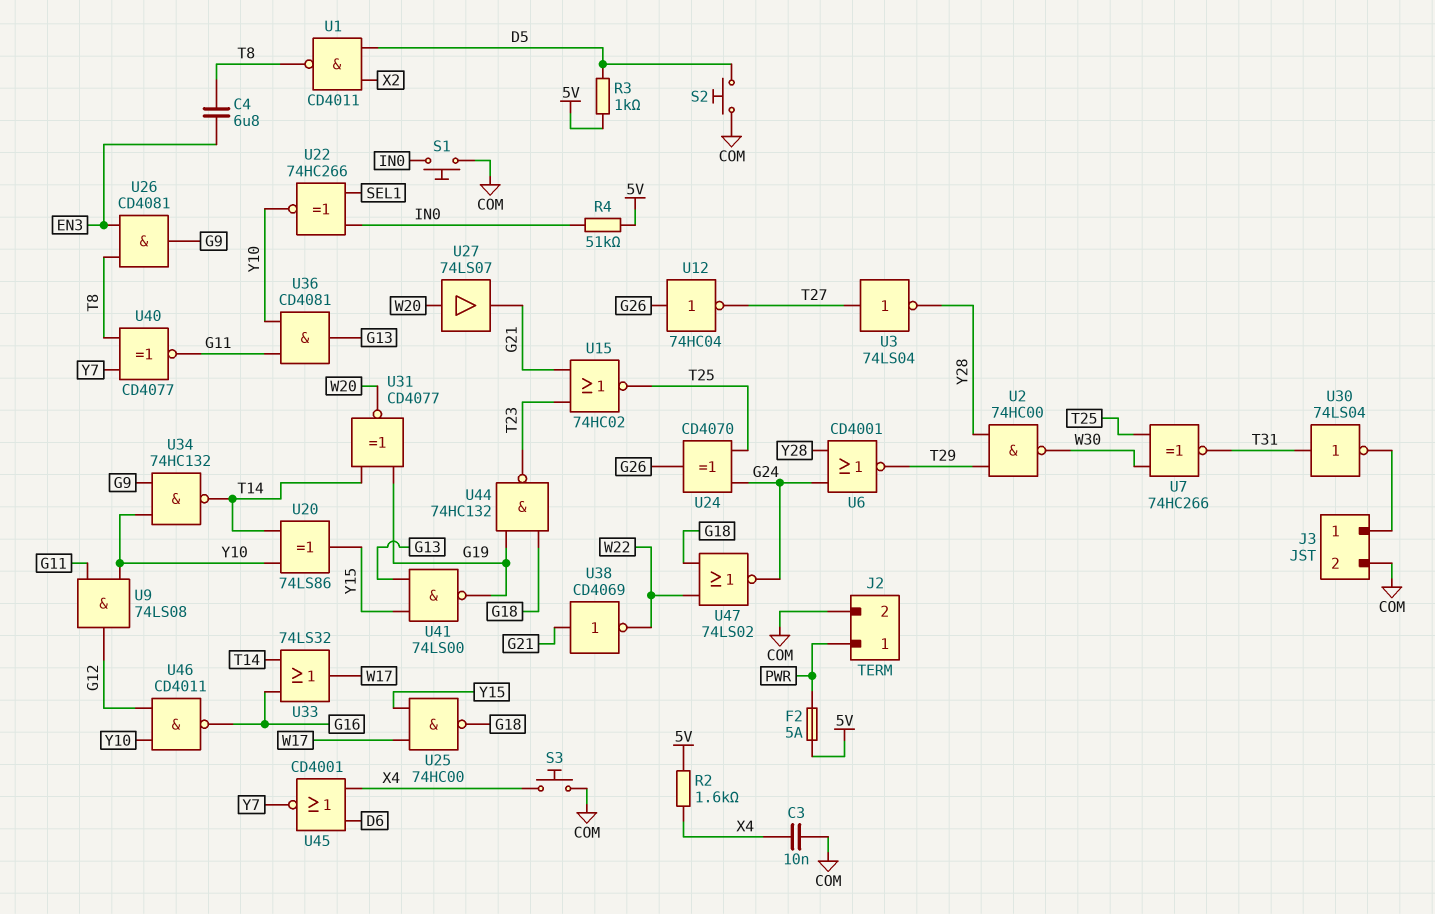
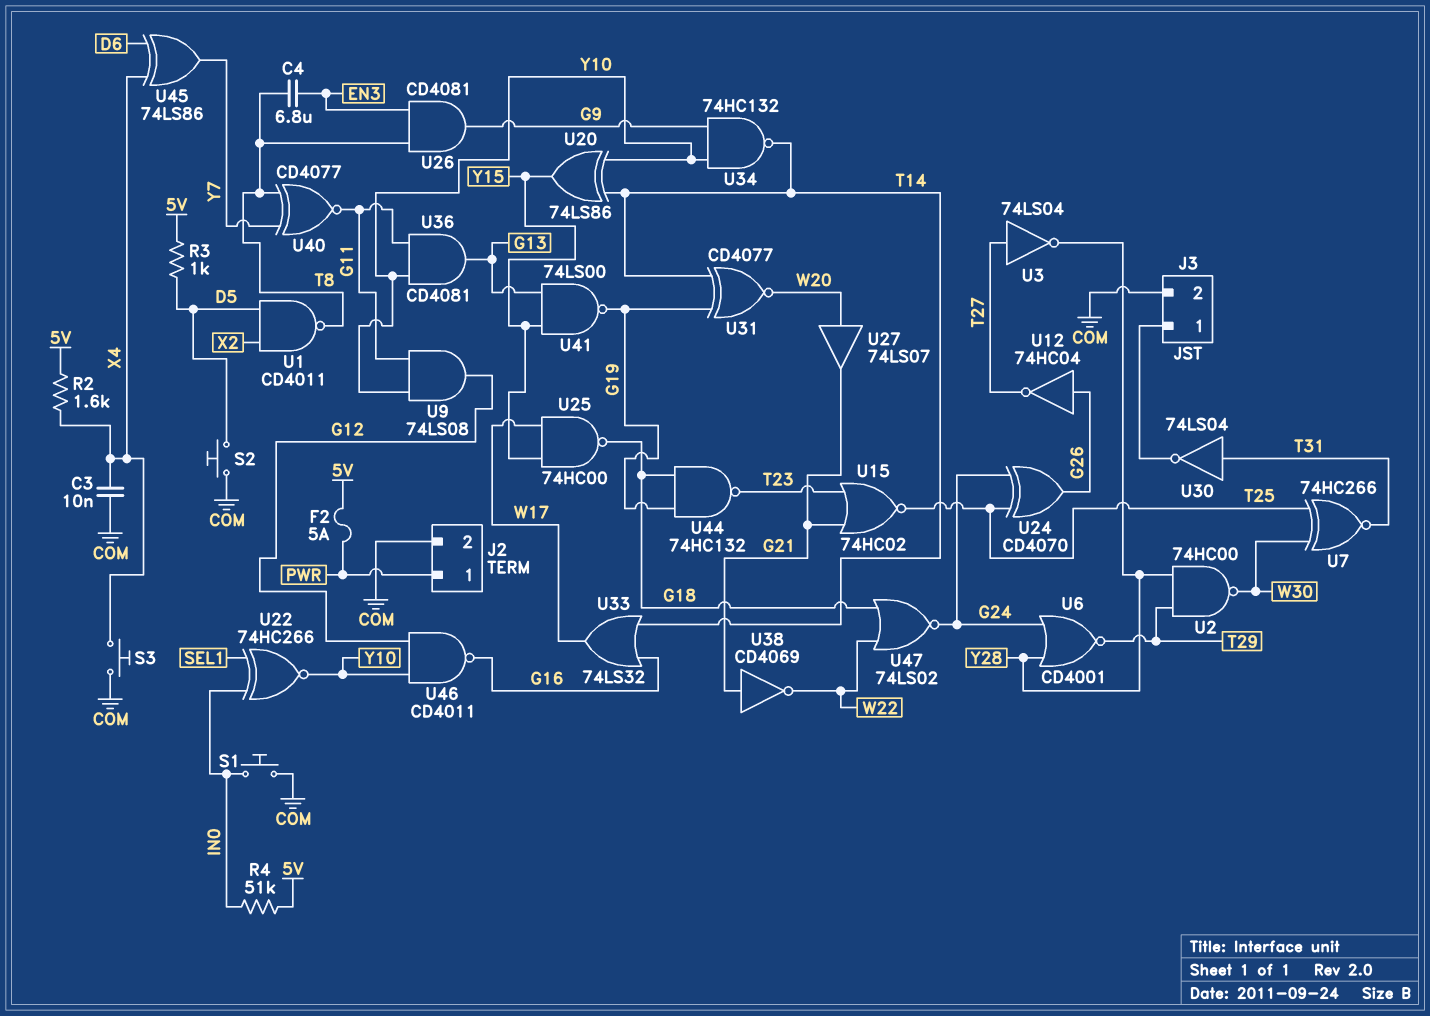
U45: NOR CD4001 (in D6, in X4, out Y7) -> XOR 74LS86 (in D6, in X4, out Y7)

